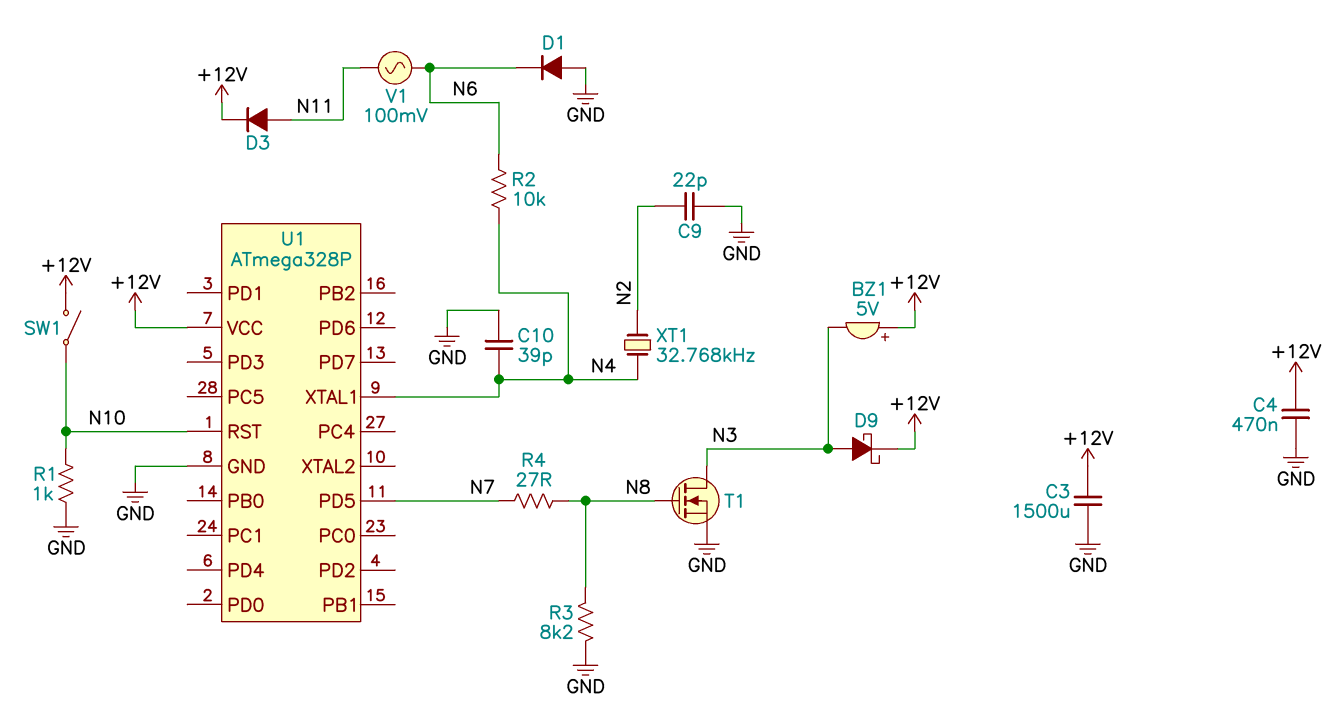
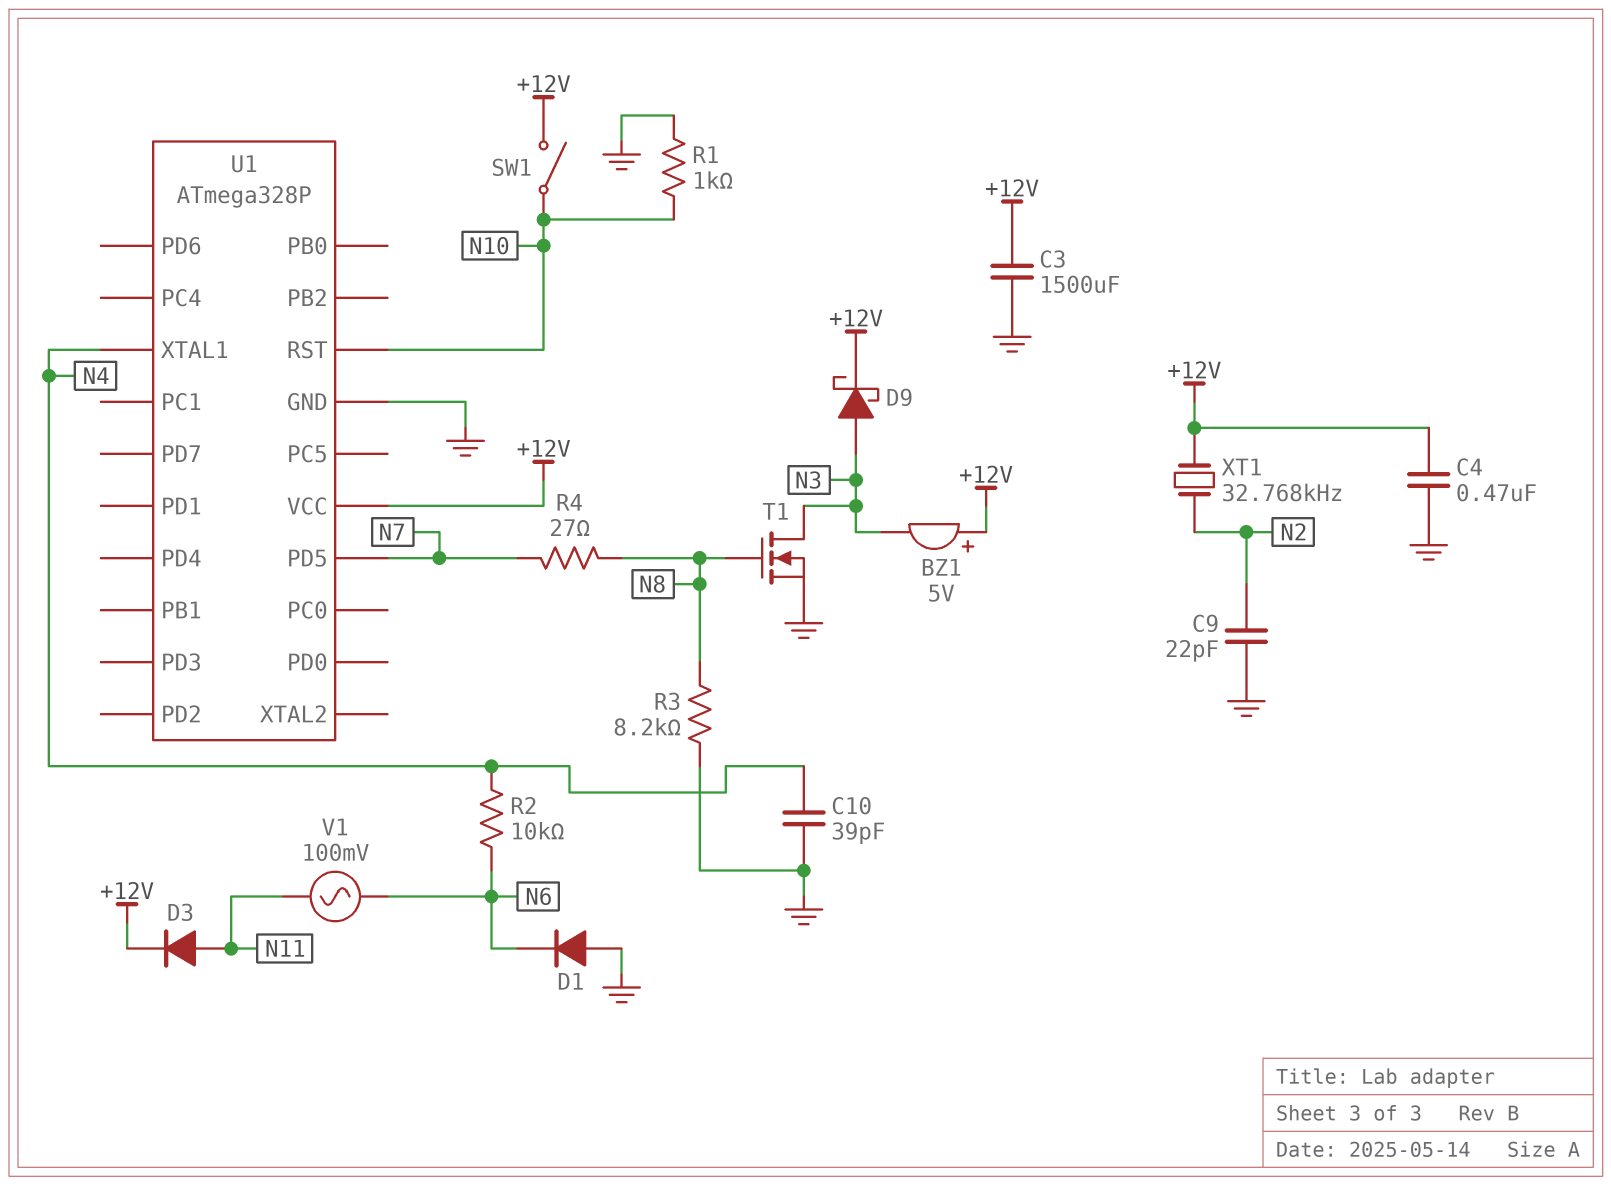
XT1: 32.768kHz (N2, N4) -> 32.768kHz (+12V, N2)

